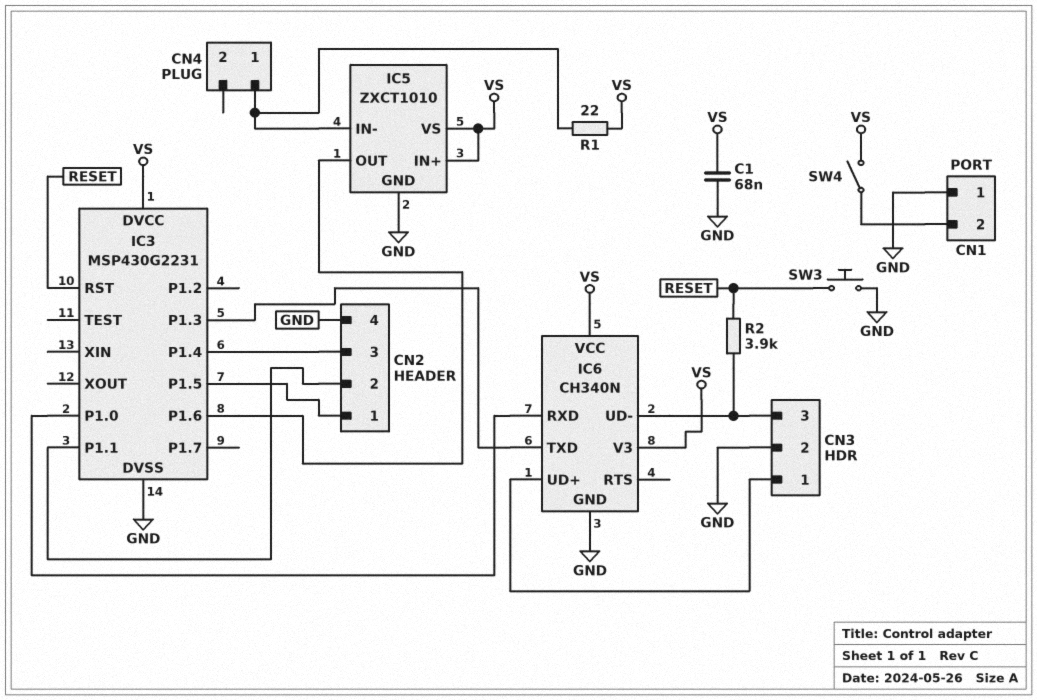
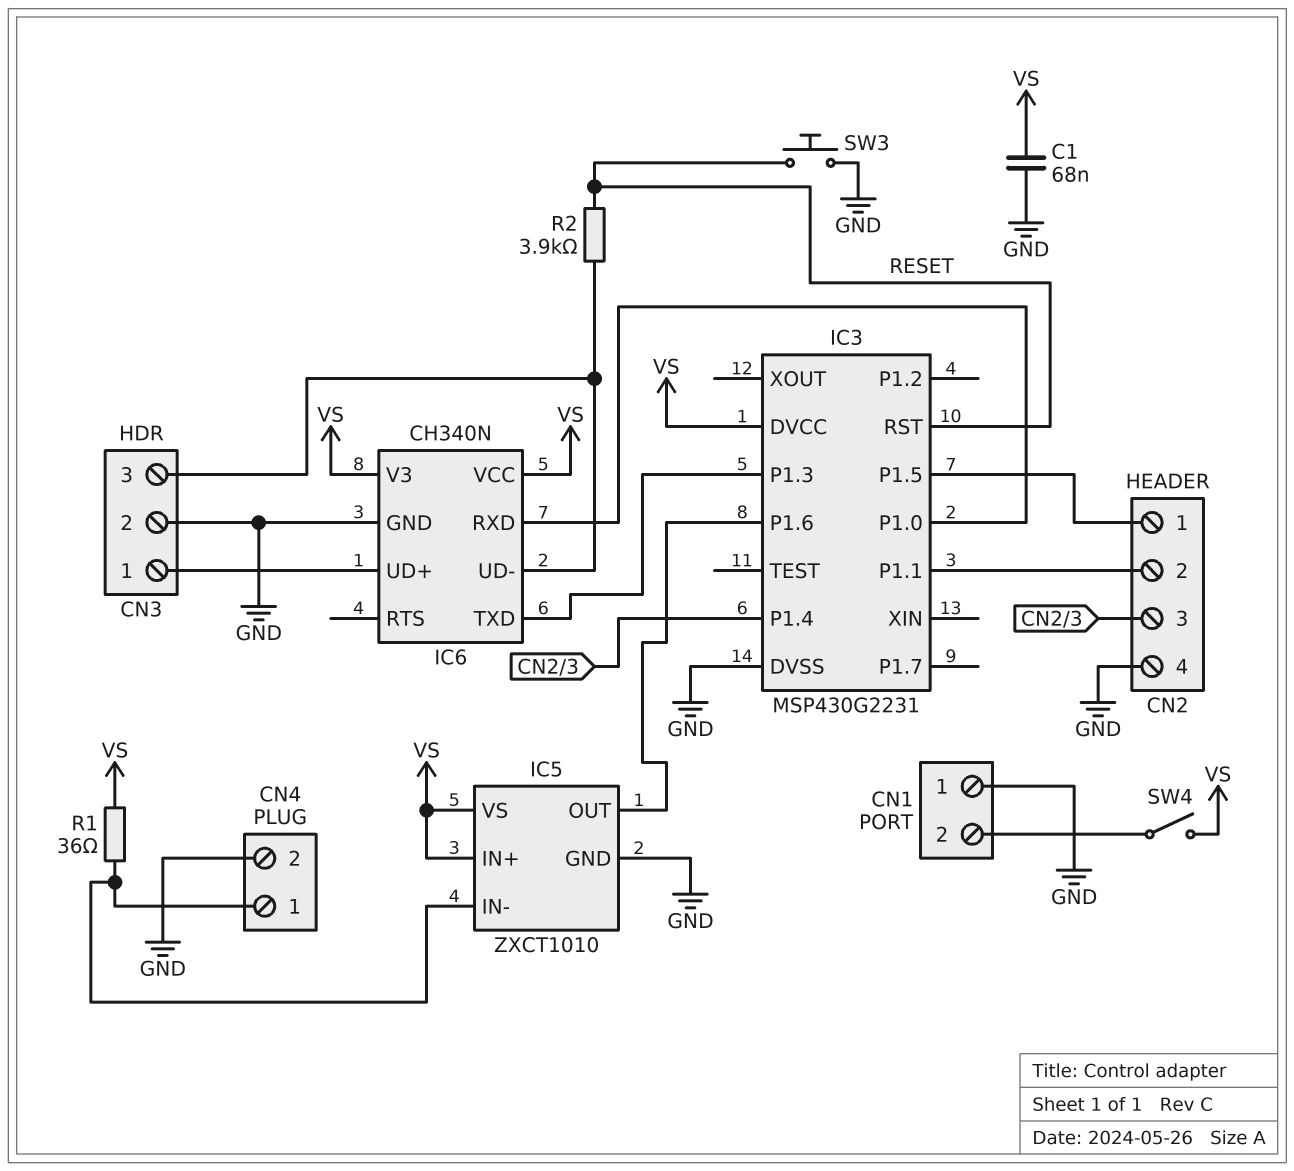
CN4 pin 2: none -> GND
R1: 22 (CN4/1, VS) -> 36 (CN4/1, VS)

